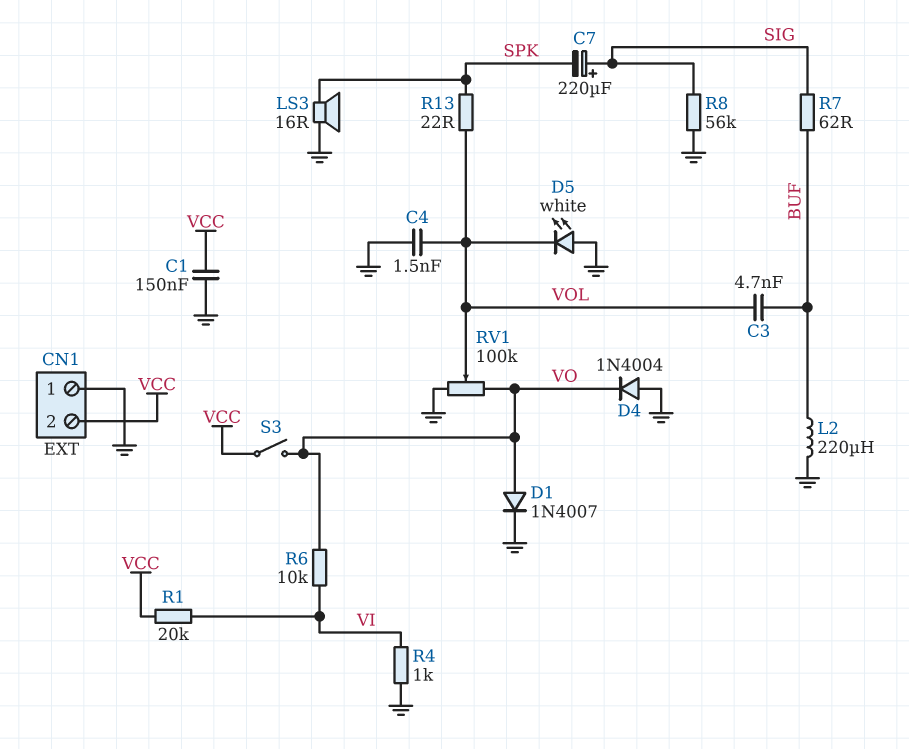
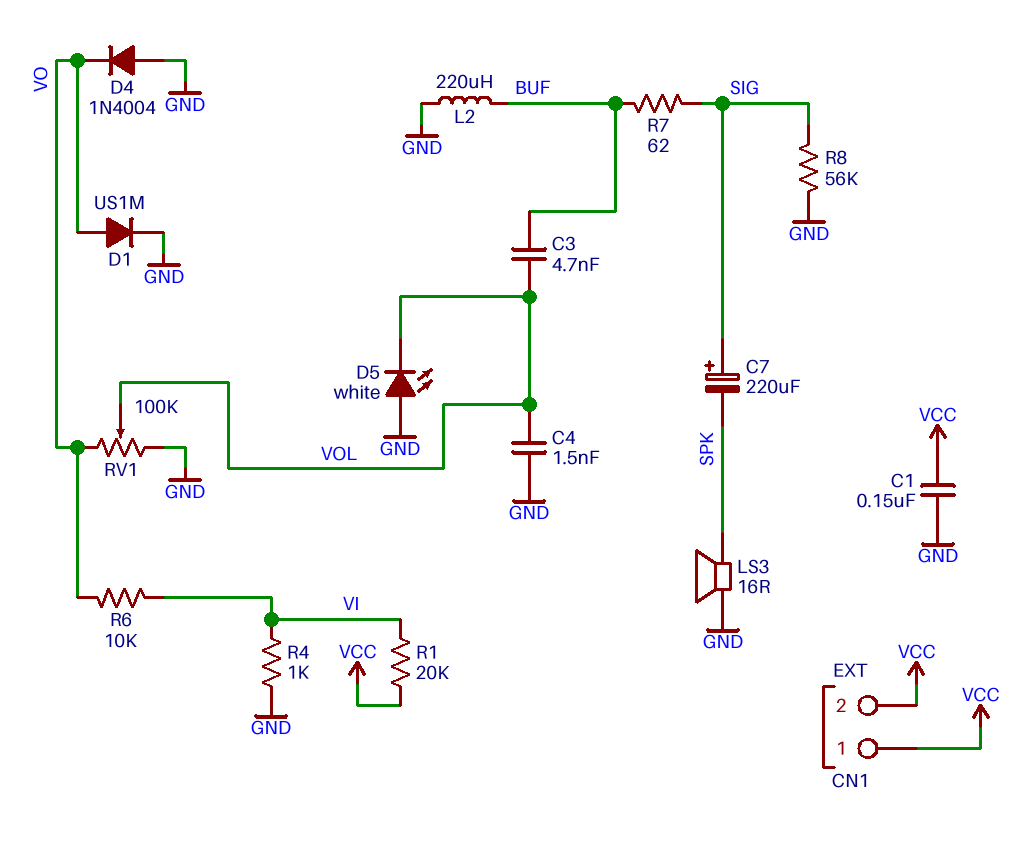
CN1 pin 1: GND -> VCC
D1: diode 1N4007 (A VO, K GND) -> diode US1M (A VO, K GND)
R13: 22 (SPK, VOL) -> none
S3: switch (VCC, VO) -> none

